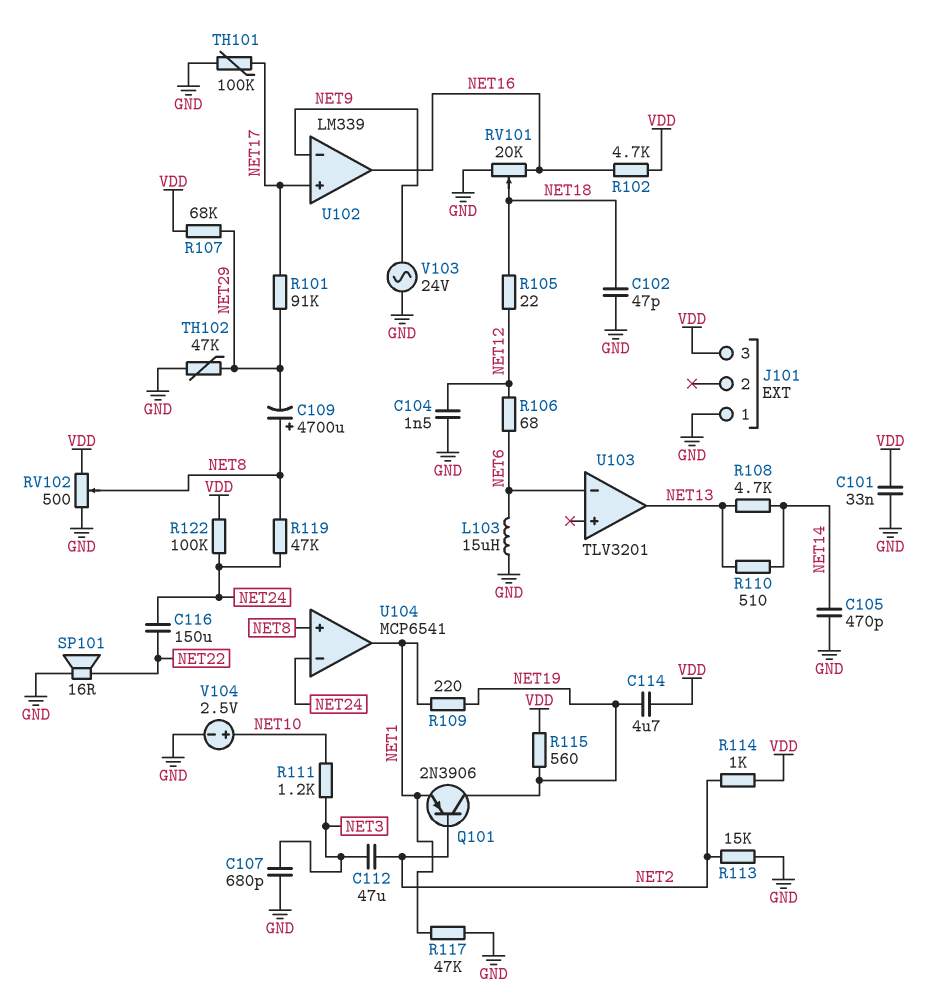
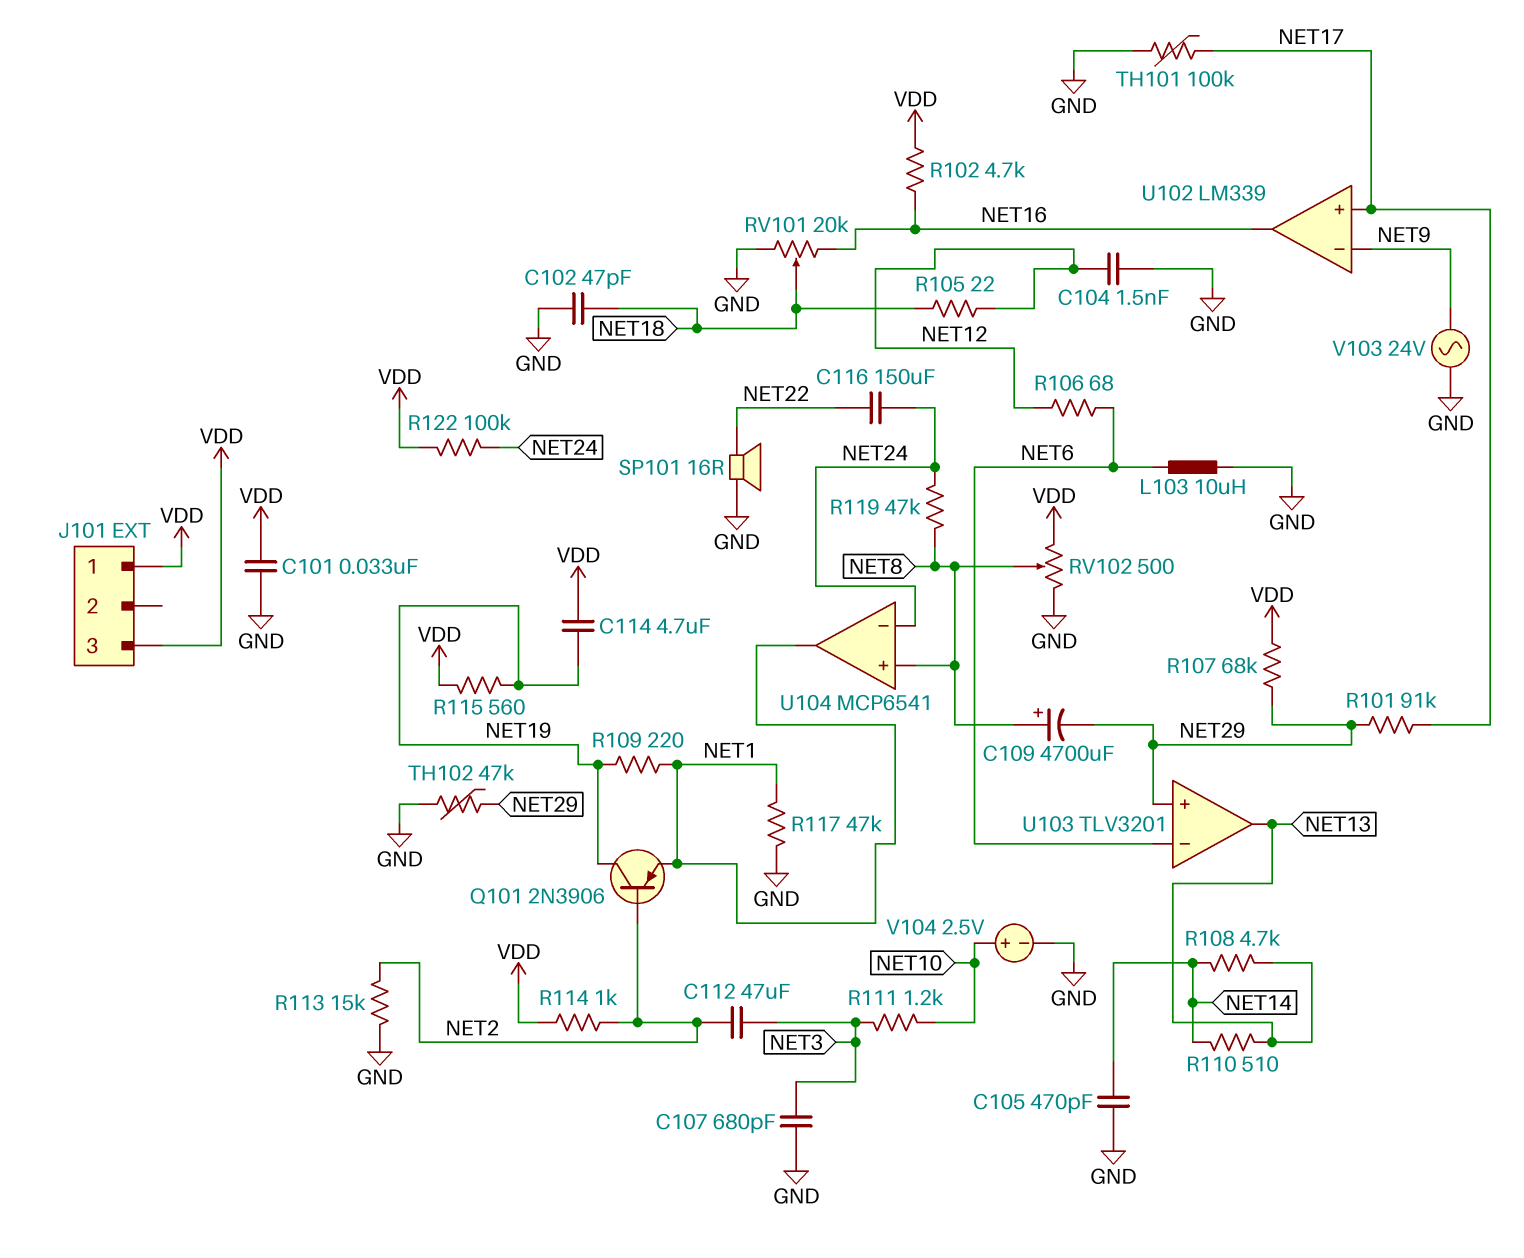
J101 pin 1: GND -> VDD
L103: 15uH (GND, NET6) -> 10uH (GND, NET6)
U103 pin in+: none -> NET29

